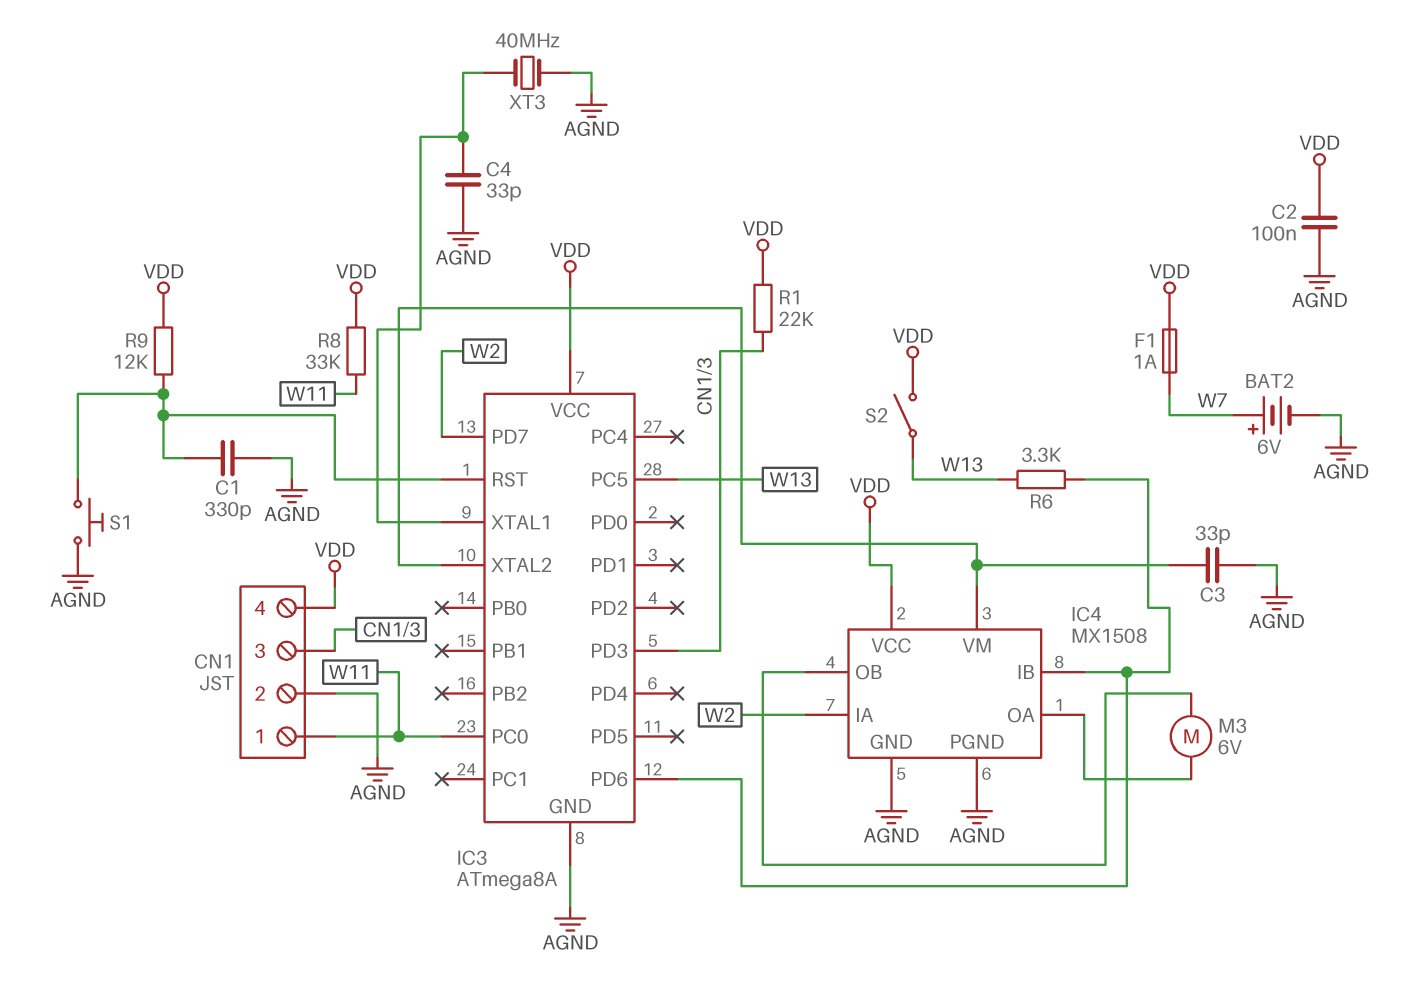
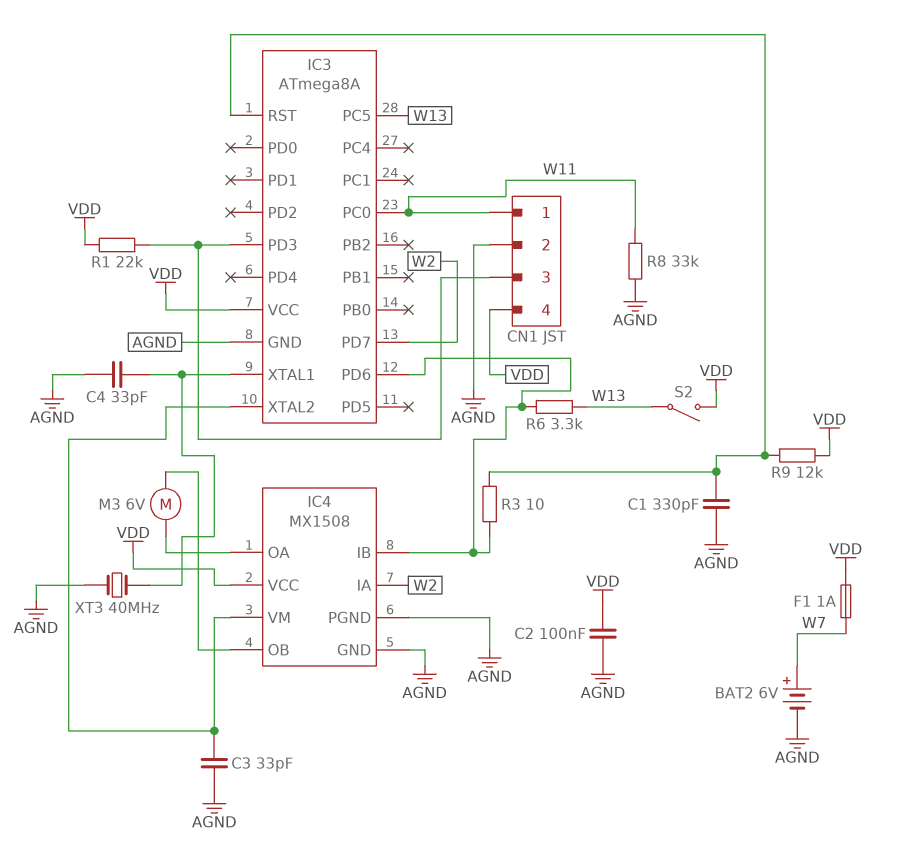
R3: none -> 10 (IC3/PD6, IC3/RST)
R8: 33k (VDD, W11) -> 33k (AGND, W11)
S1: button (AGND, IC3/RST) -> none

